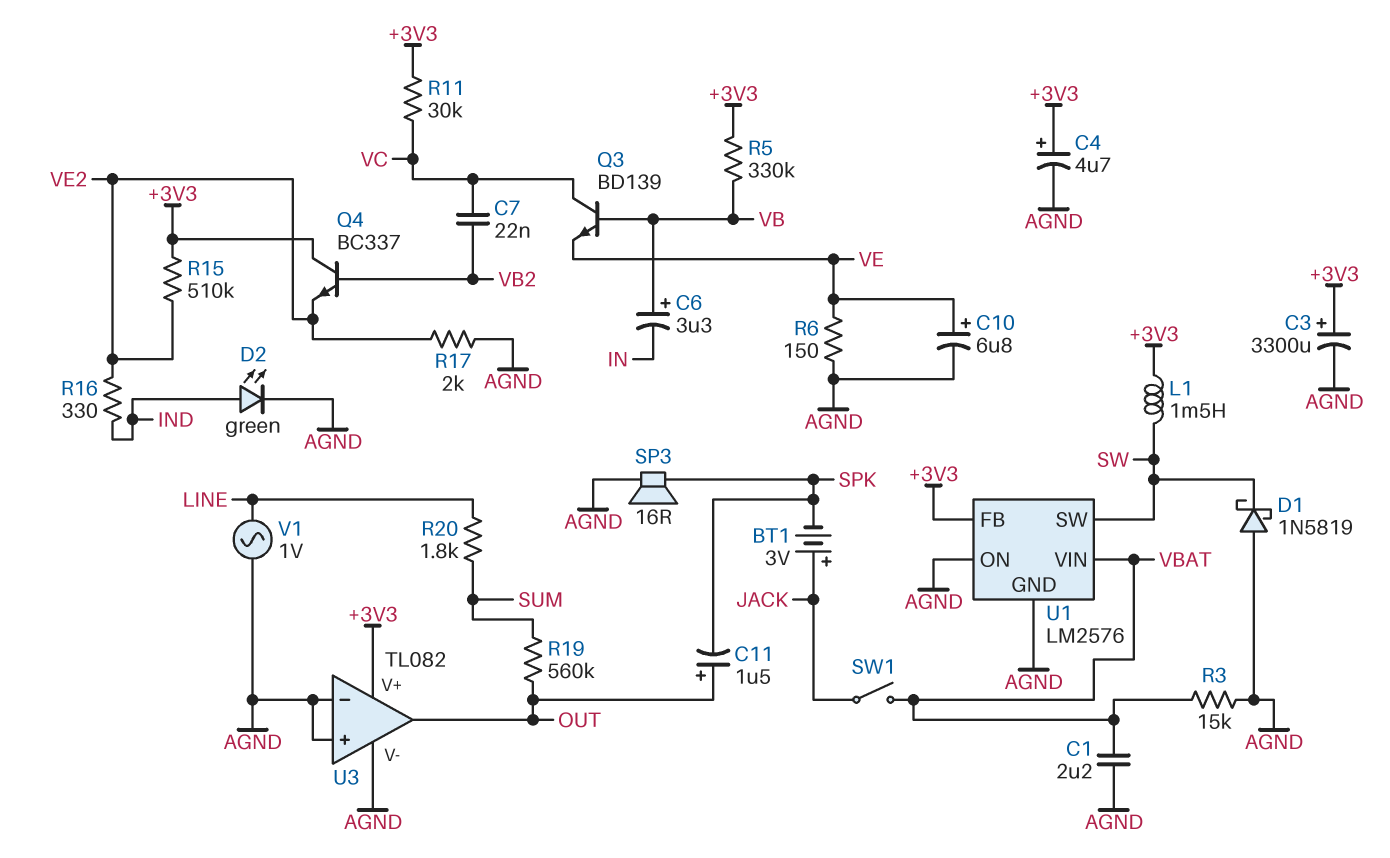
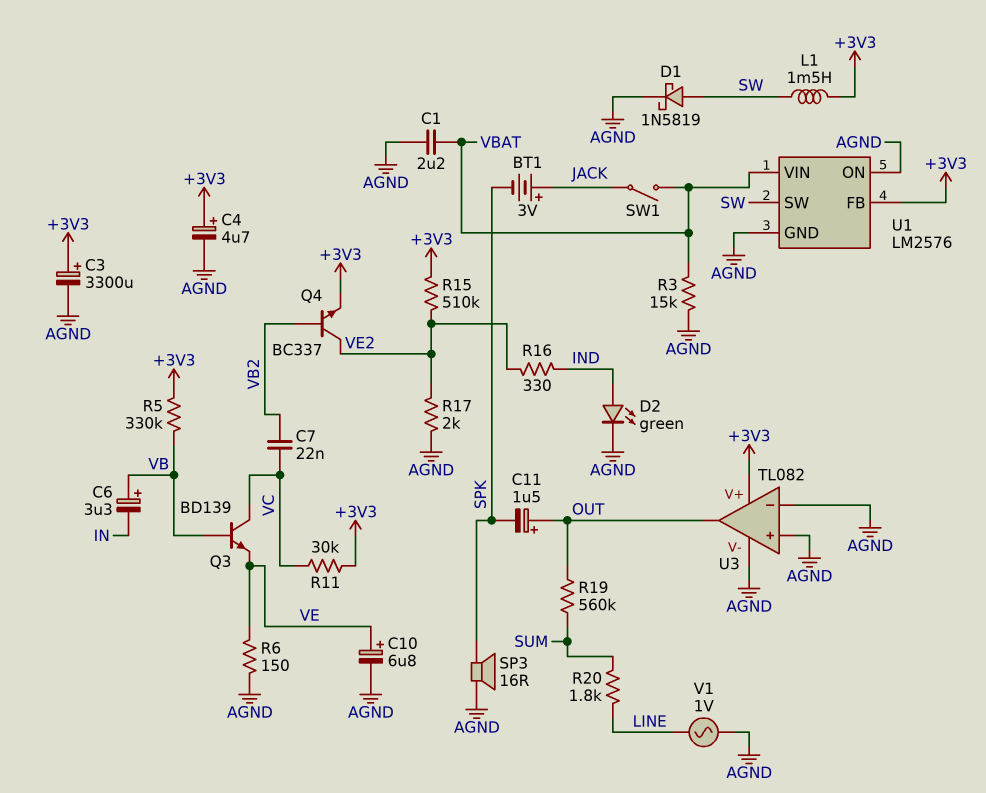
D1: schottky 1N5819 (A AGND, K SW) -> schottky 1N5819 (A SW, K AGND)
Q4: NPN BC337 (B VB2, C +3V3, E VE2) -> NPN BC337 (B VB2, C VE2, E +3V3)

